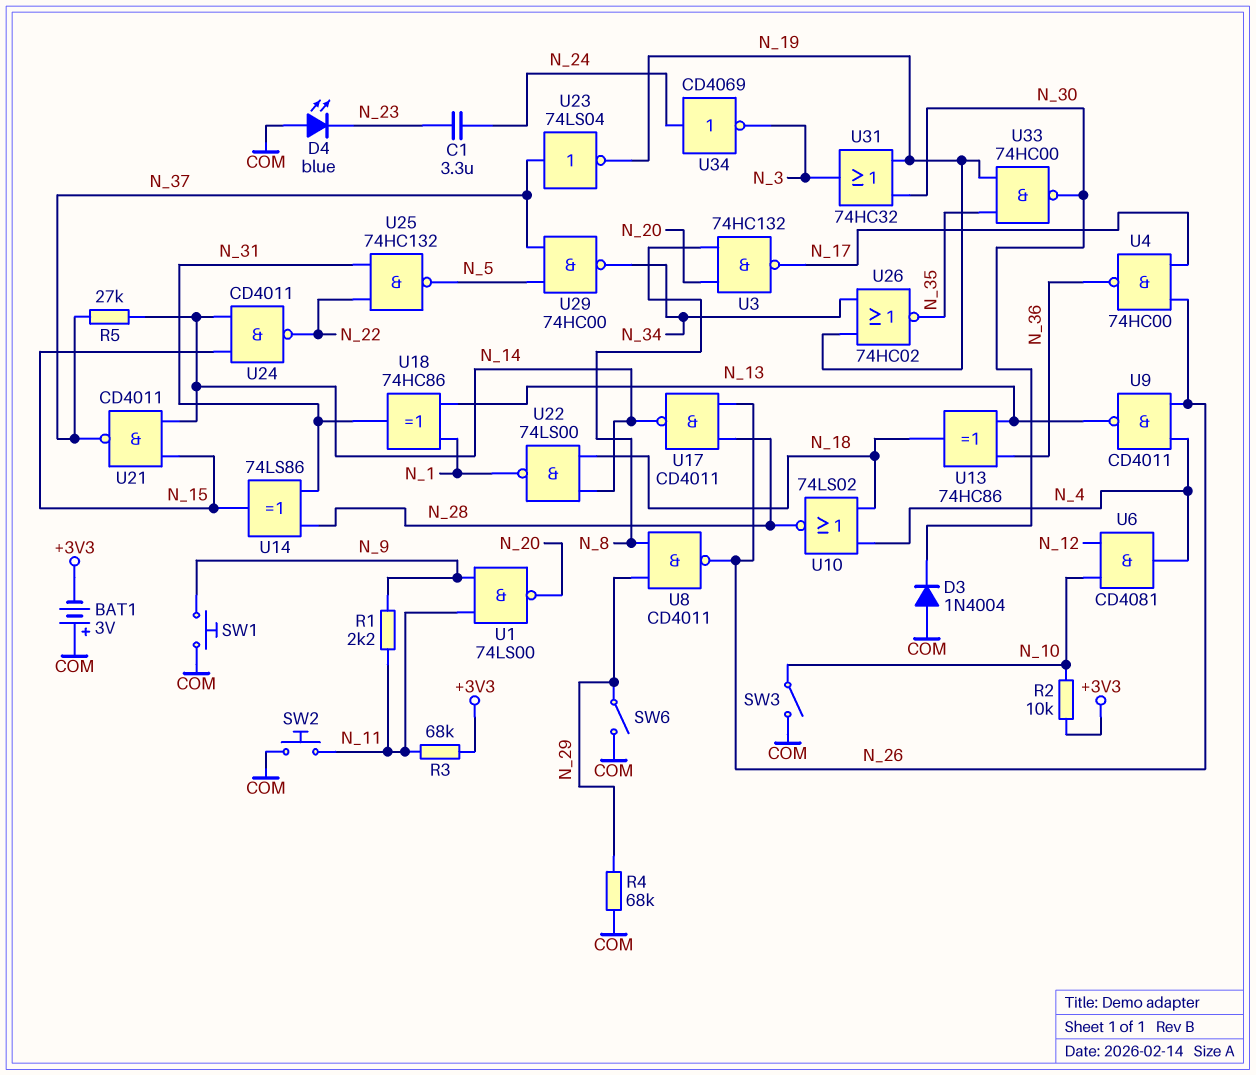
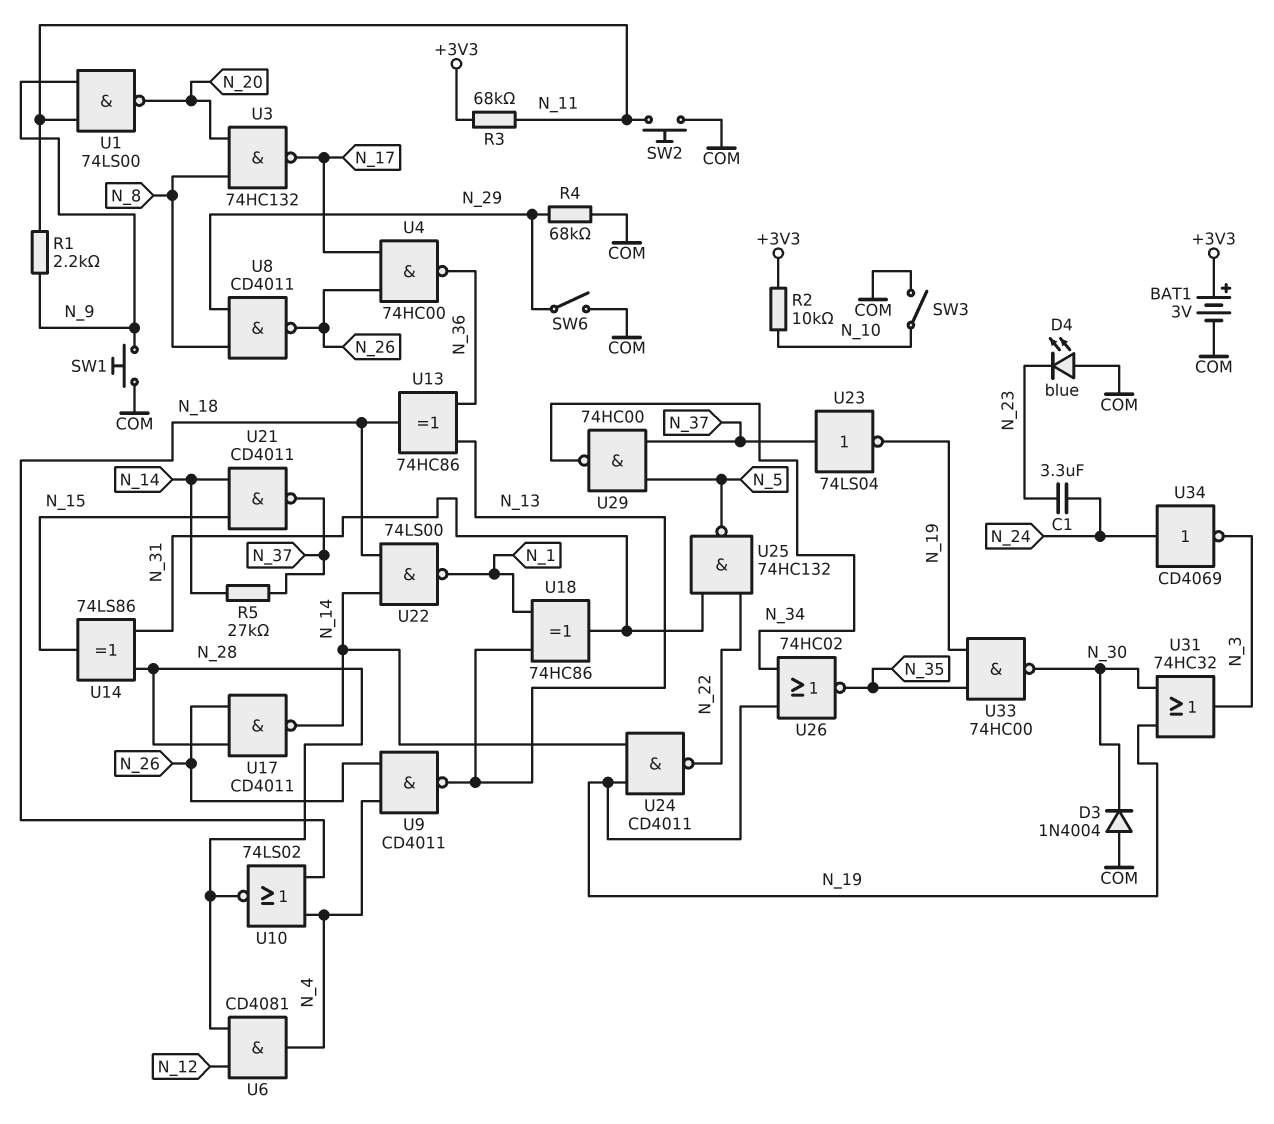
BAT1: 3V (plus COM, minus +3V3) -> 3V (plus +3V3, minus COM)
U6: AND CD4081 (in N_10, in N_12, out N_4) -> AND CD4081 (in N_12, in N_28, out N_4)
U24: NAND CD4011 (in N_14, in N_15, out N_22) -> NAND CD4011 (in N_14, in N_19, out N_22)

